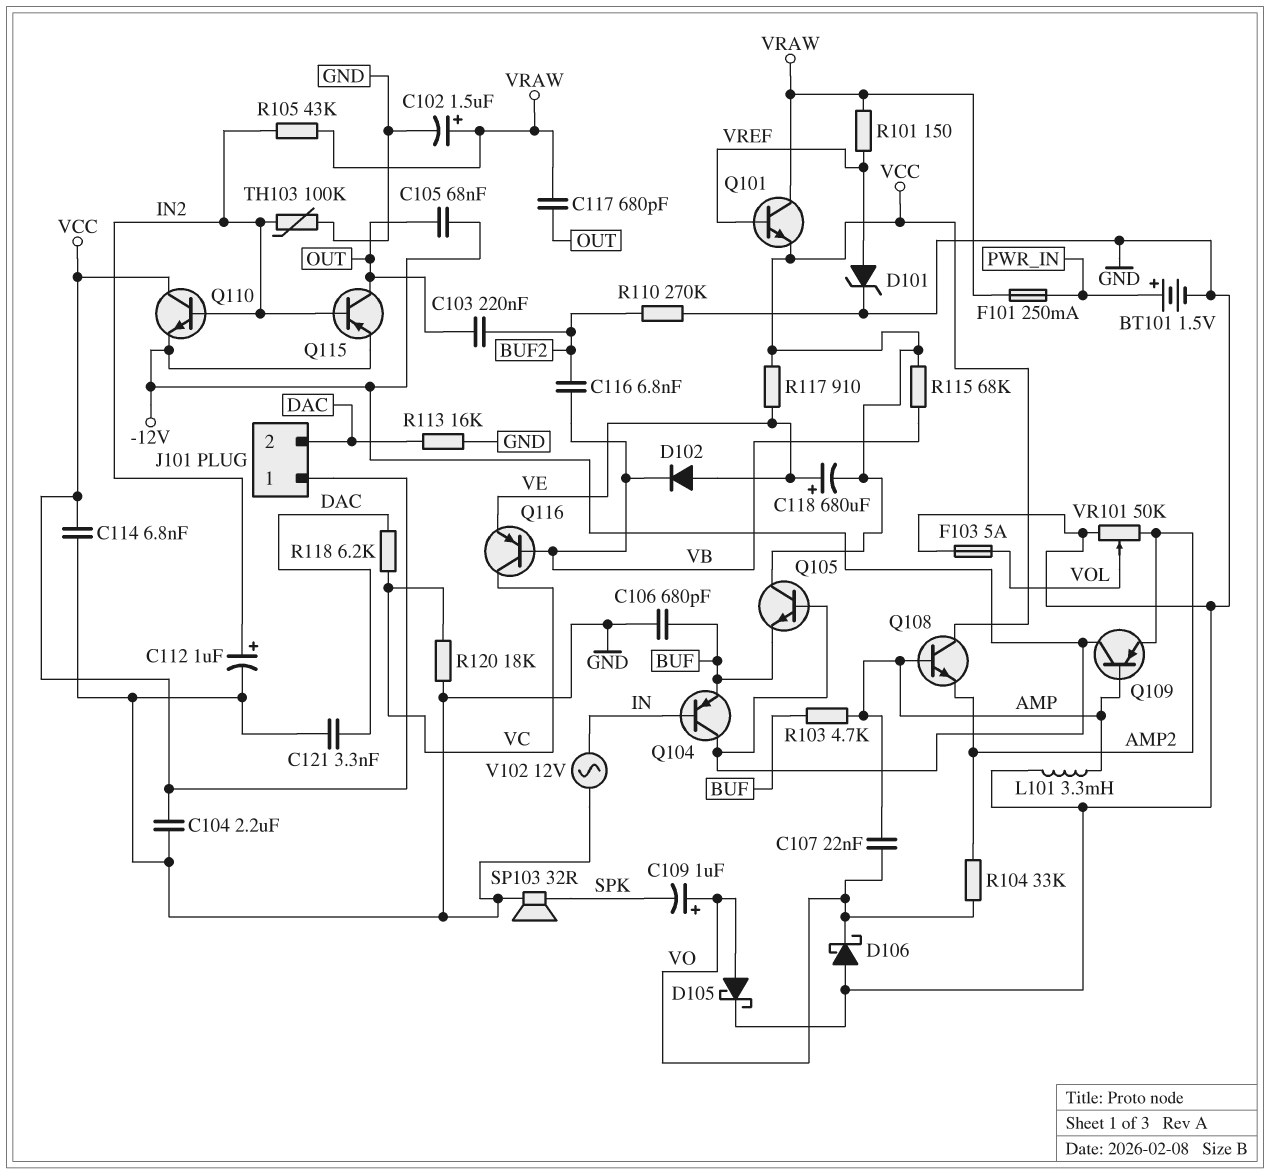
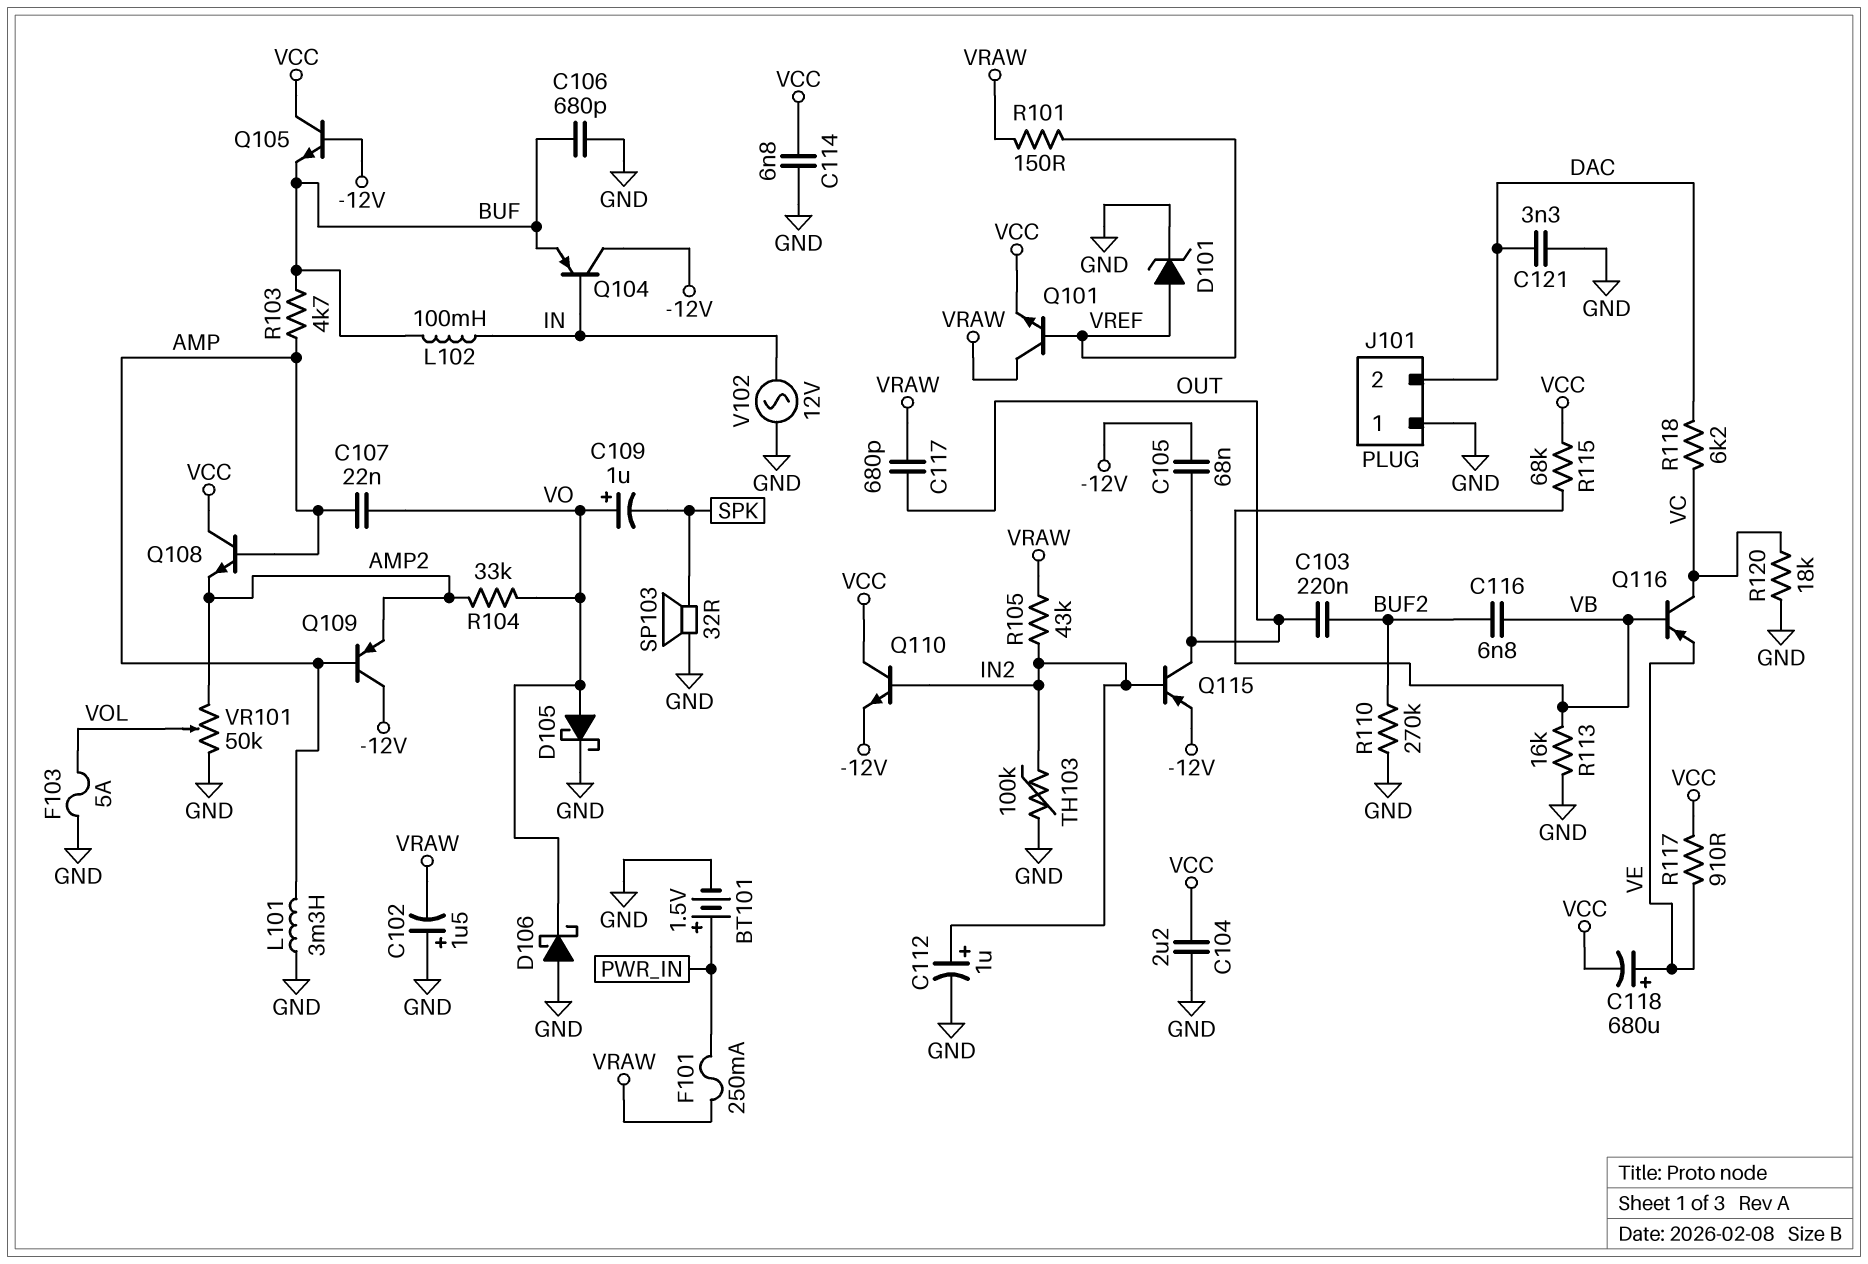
C102: 1.5uF (plus VRAW, minus GND) -> 1.5uF (plus GND, minus VRAW)
D102: diode (A VE, K VB) -> none
J101 pin 1: VCC -> GND
L102: none -> 100mH (BUF, IN)
R113: 16k (DAC, GND) -> 16k (GND, VB)

